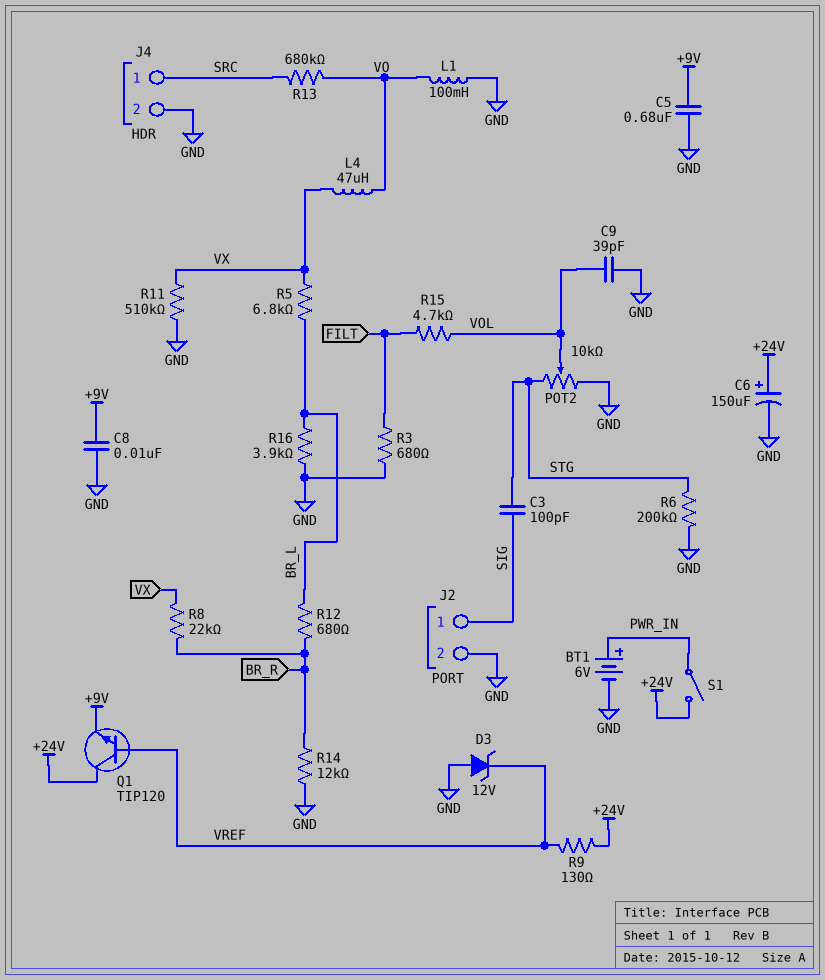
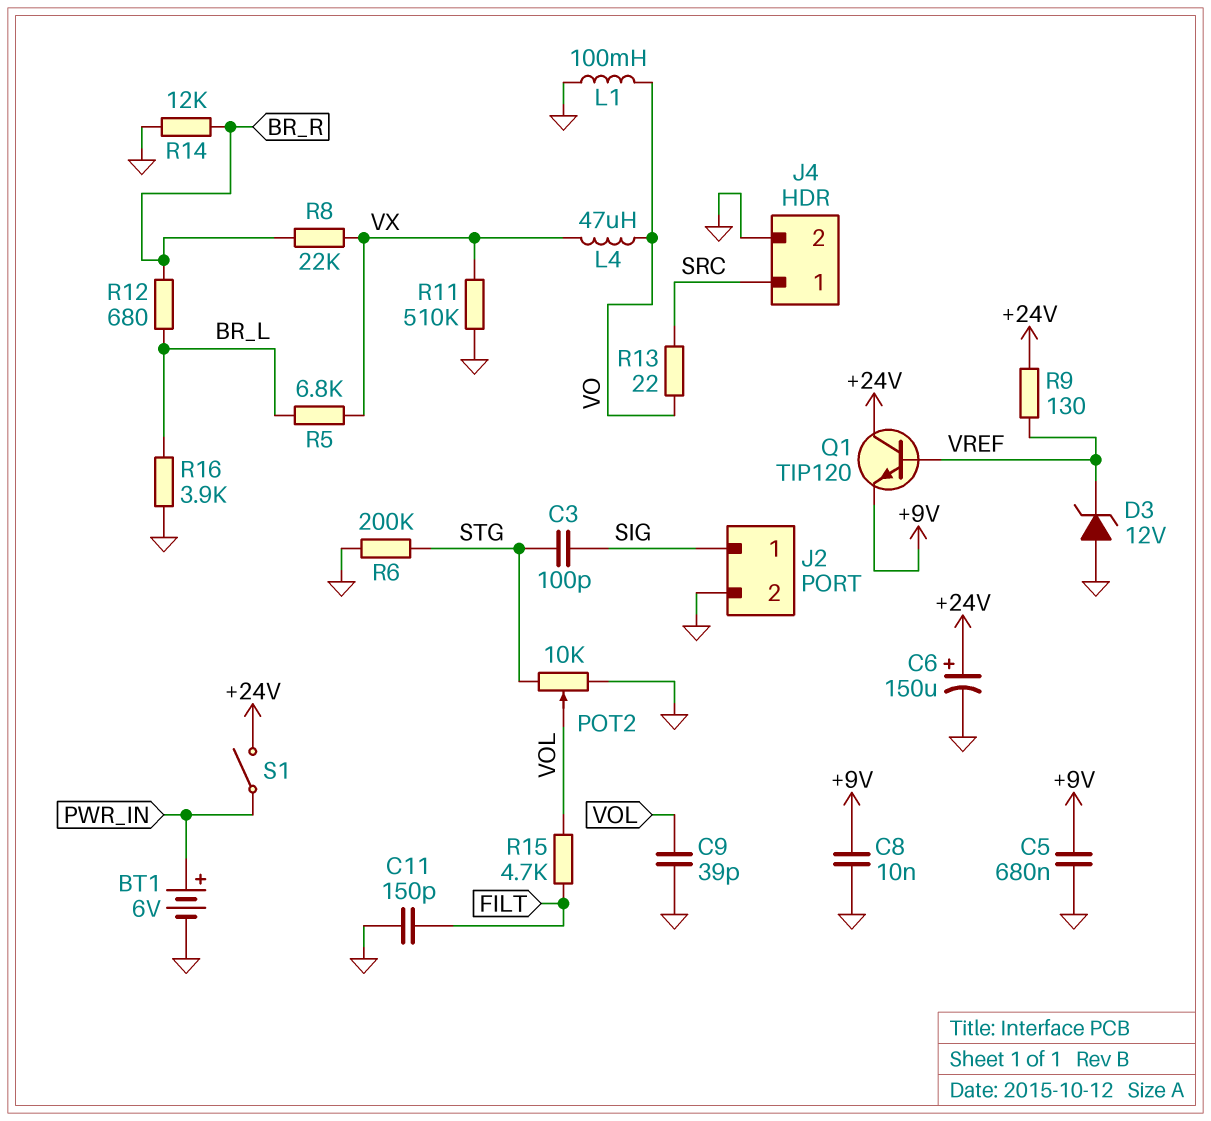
C11: none -> 150pF (FILT, GND)
R3: 680 (FILT, GND) -> none
R13: 680k (SRC, VO) -> 22 (SRC, VO)

